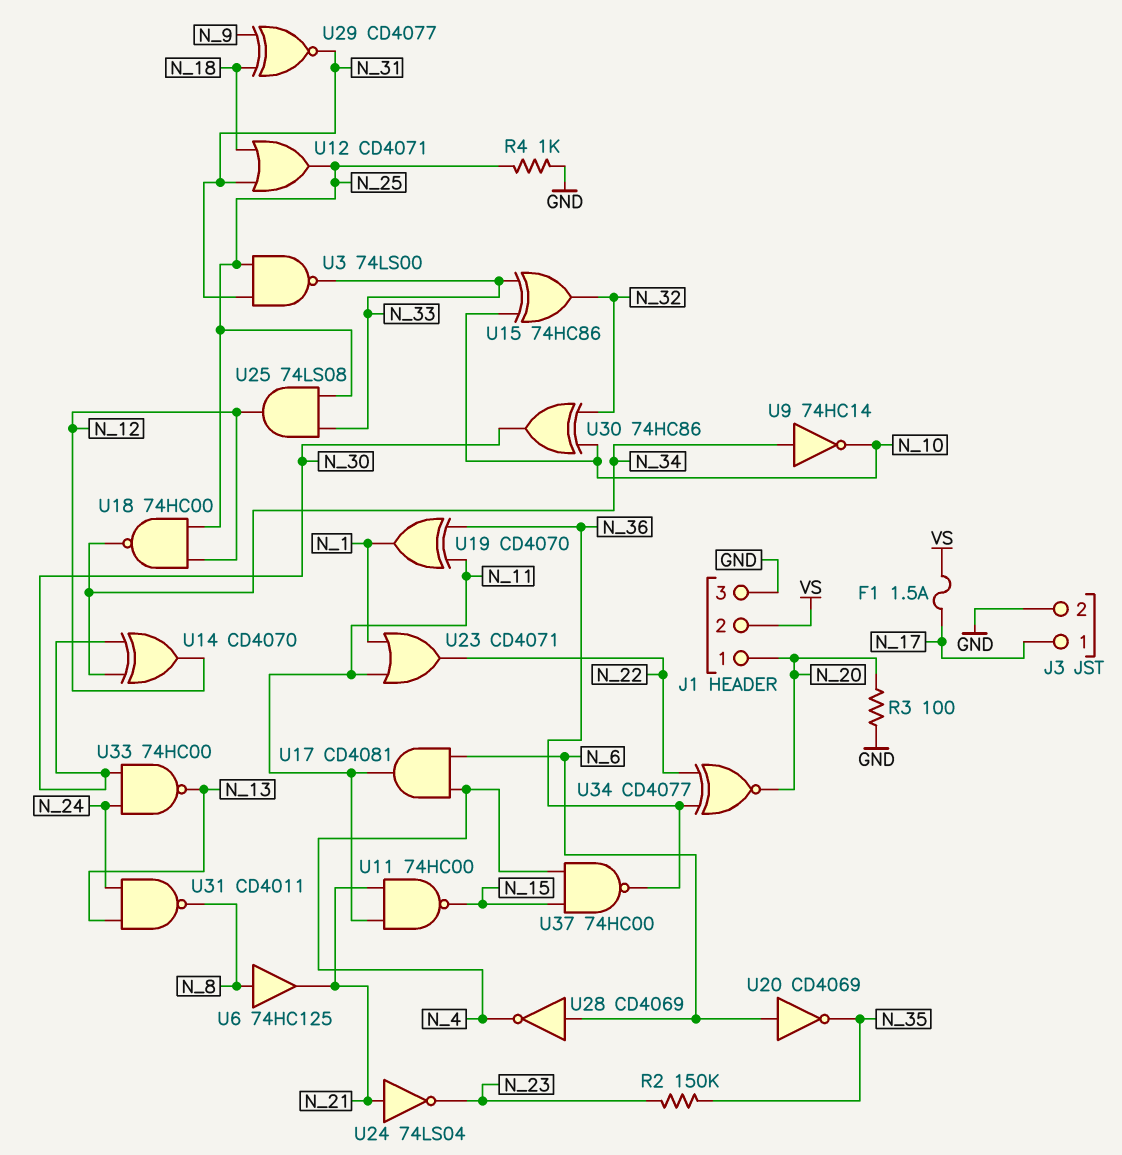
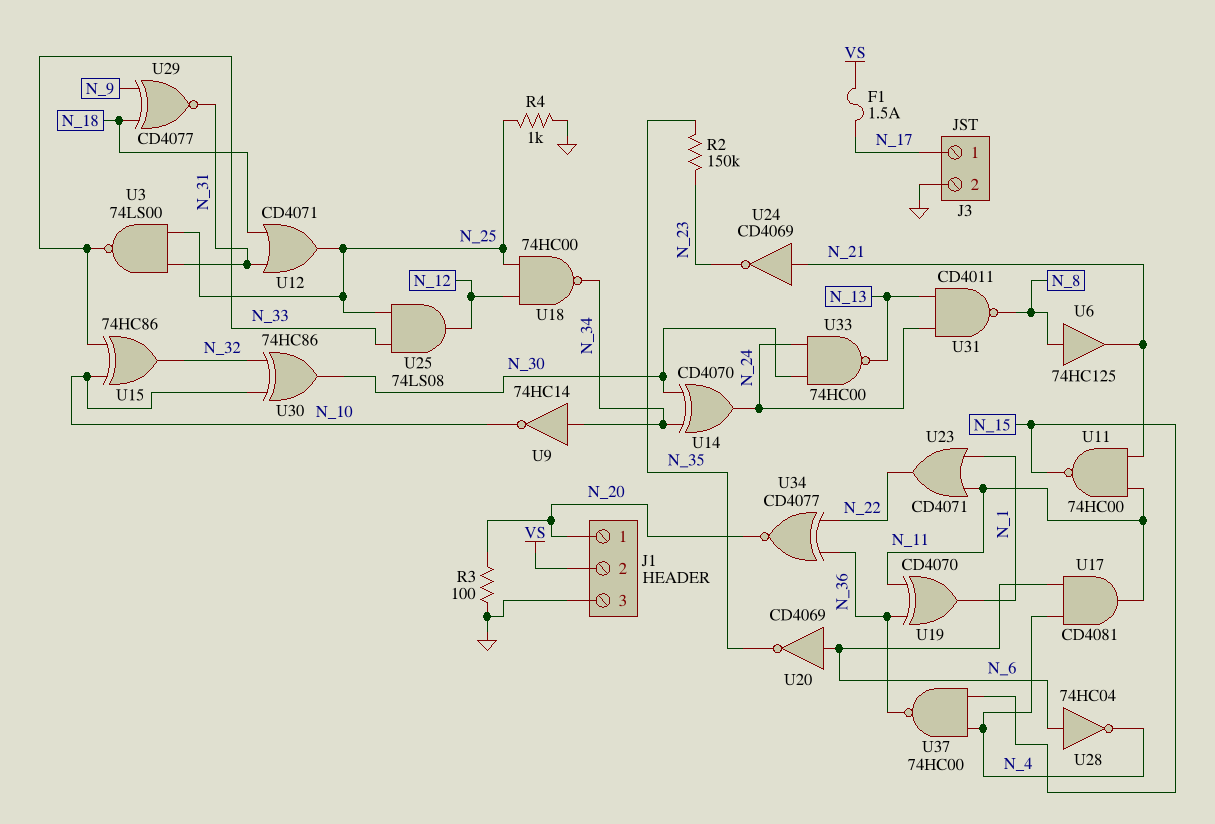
U14: XOR CD4070 (in N_30, in N_34, out N_12) -> XOR CD4070 (in N_30, in N_34, out N_24)
U24: NOT 74LS04 (in N_21, out N_23) -> NOT CD4069 (in N_21, out N_23)
U28: NOT CD4069 (in N_6, out N_4) -> NOT 74HC04 (in N_6, out N_4)

